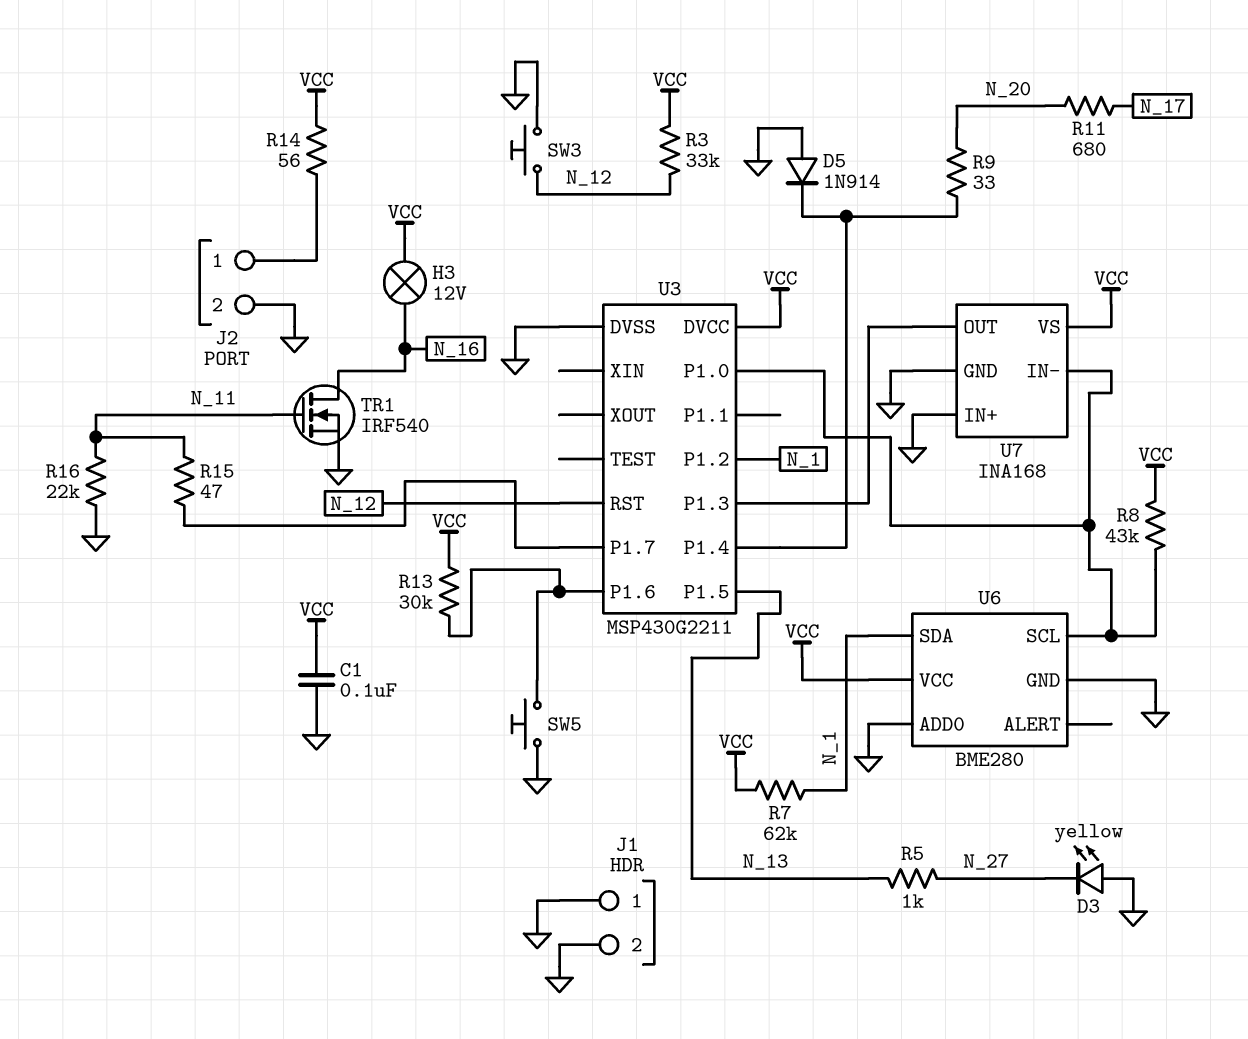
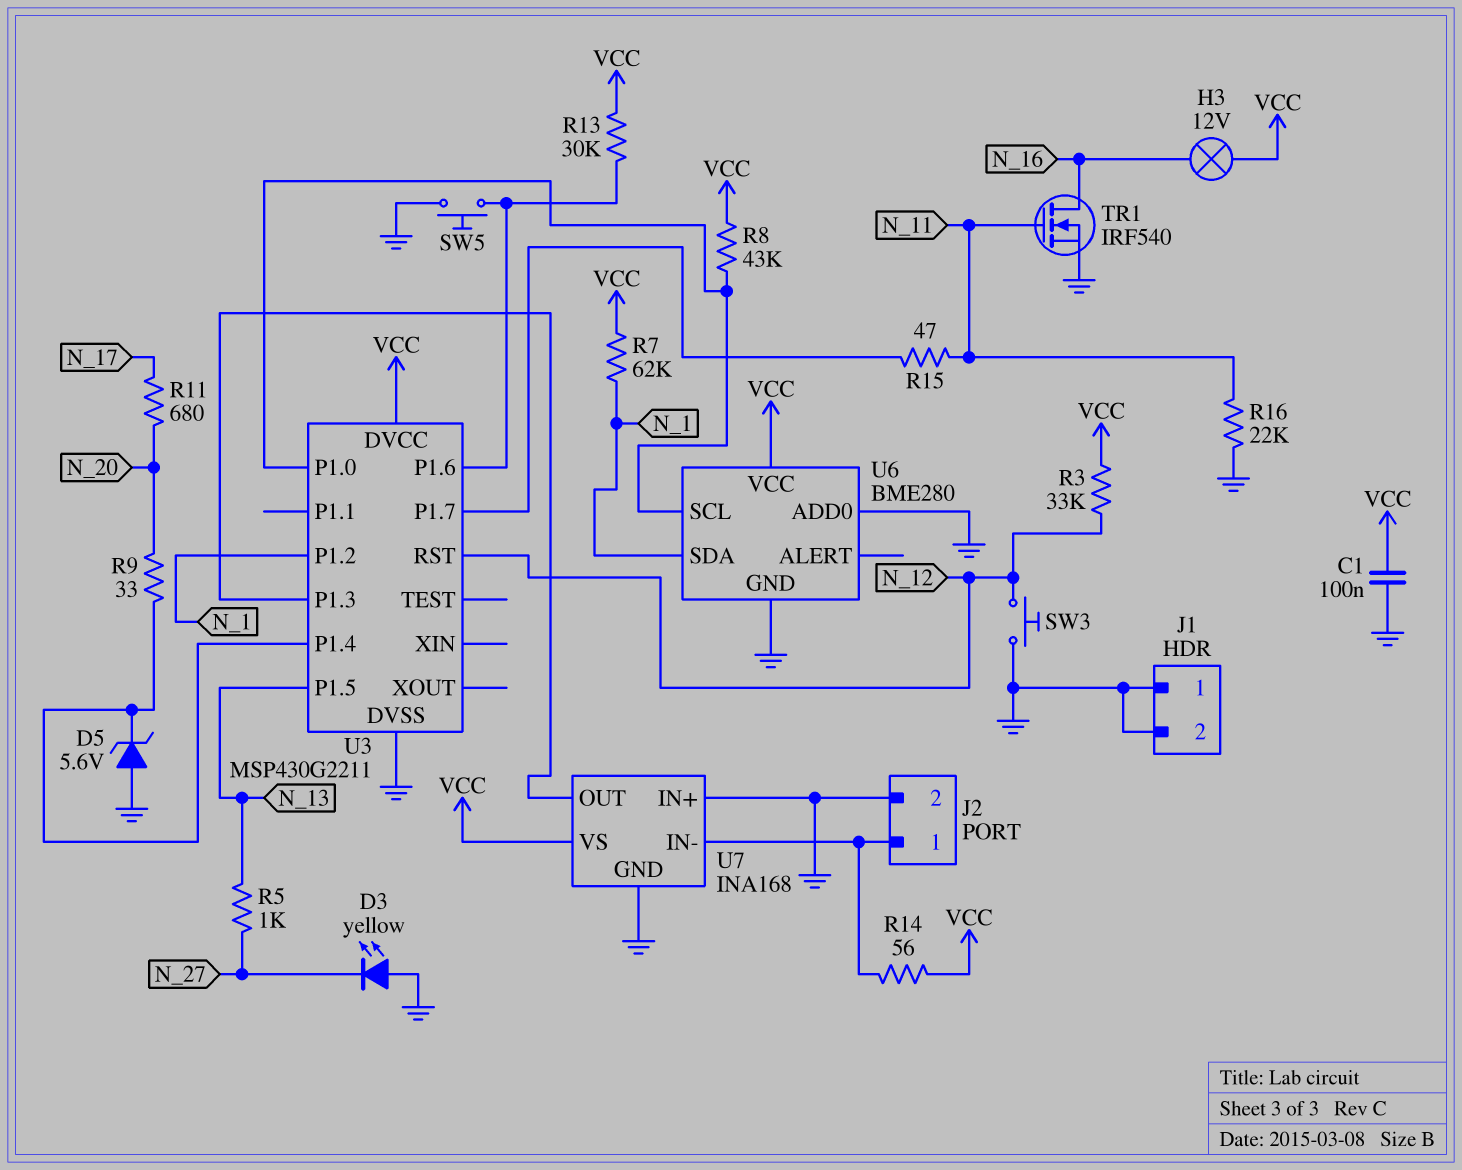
D5: diode 1N914 (A GND, K U3/P1.4) -> zener 5.6V (A GND, K U3/P1.4)
U7 pin IN-: U3/P1.0 -> J2/1

